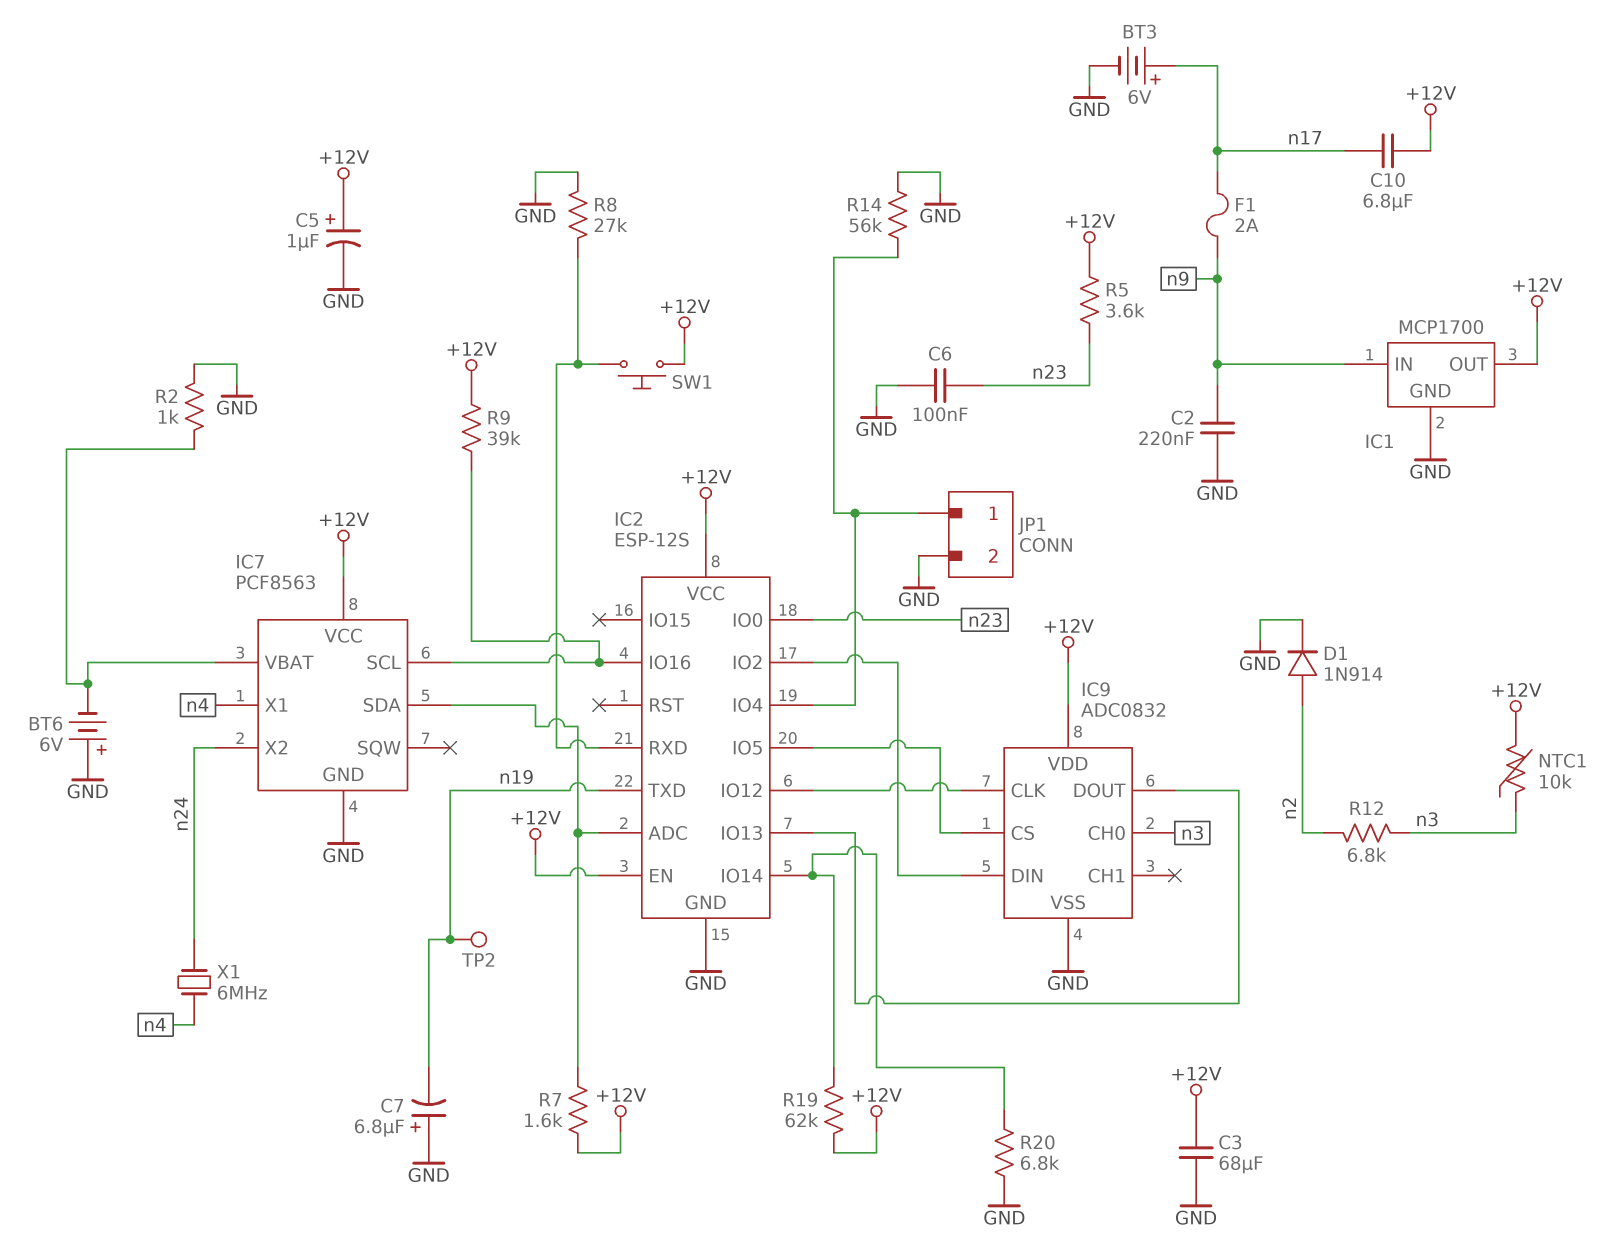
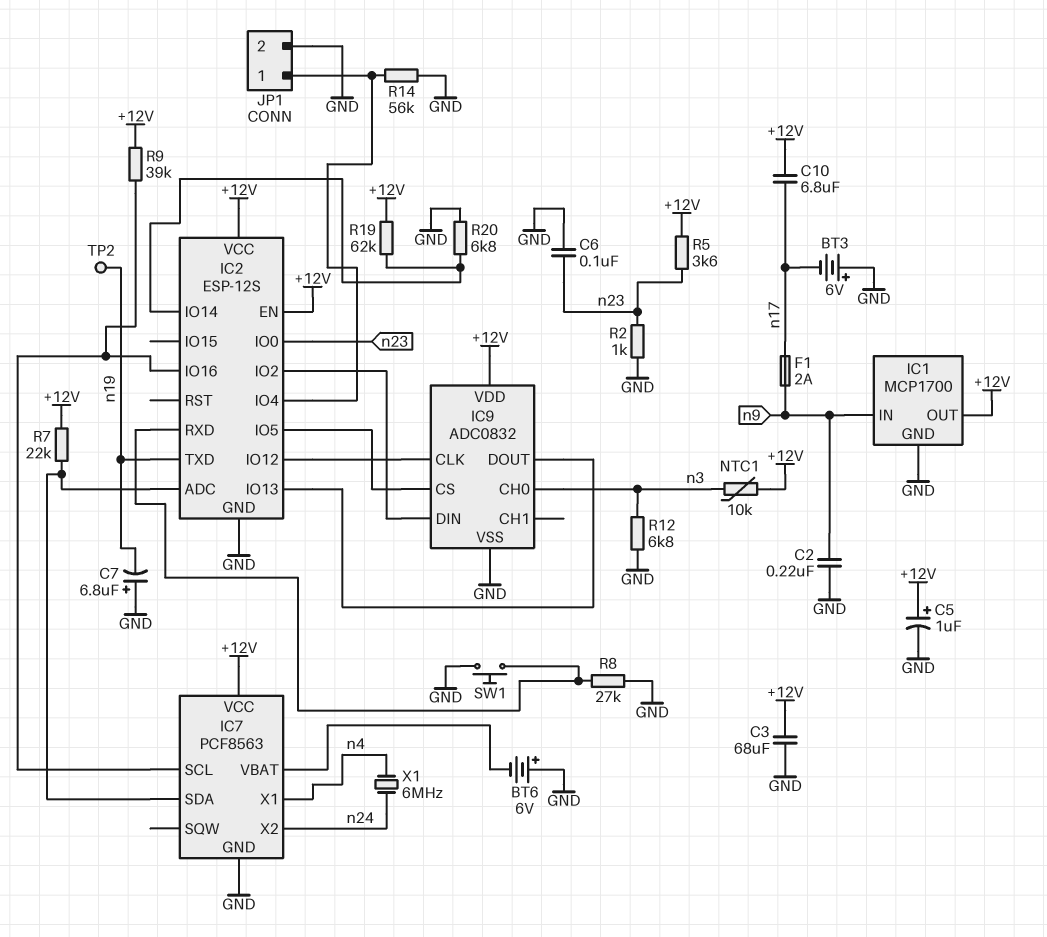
BT3: 6V (plus n17, minus GND) -> 6V (plus GND, minus n17)
D1: diode 1N914 (A n2, K GND) -> none
R2: 1k (GND, IC7/VBAT) -> 1k (GND, n23)
R7: 1.6k (+12V, IC2/ADC) -> 22k (+12V, IC2/ADC)
R12: 6.8k (n2, n3) -> 6.8k (GND, n3)
SW1: button (+12V, IC2/RXD) -> button (GND, IC2/RXD)

